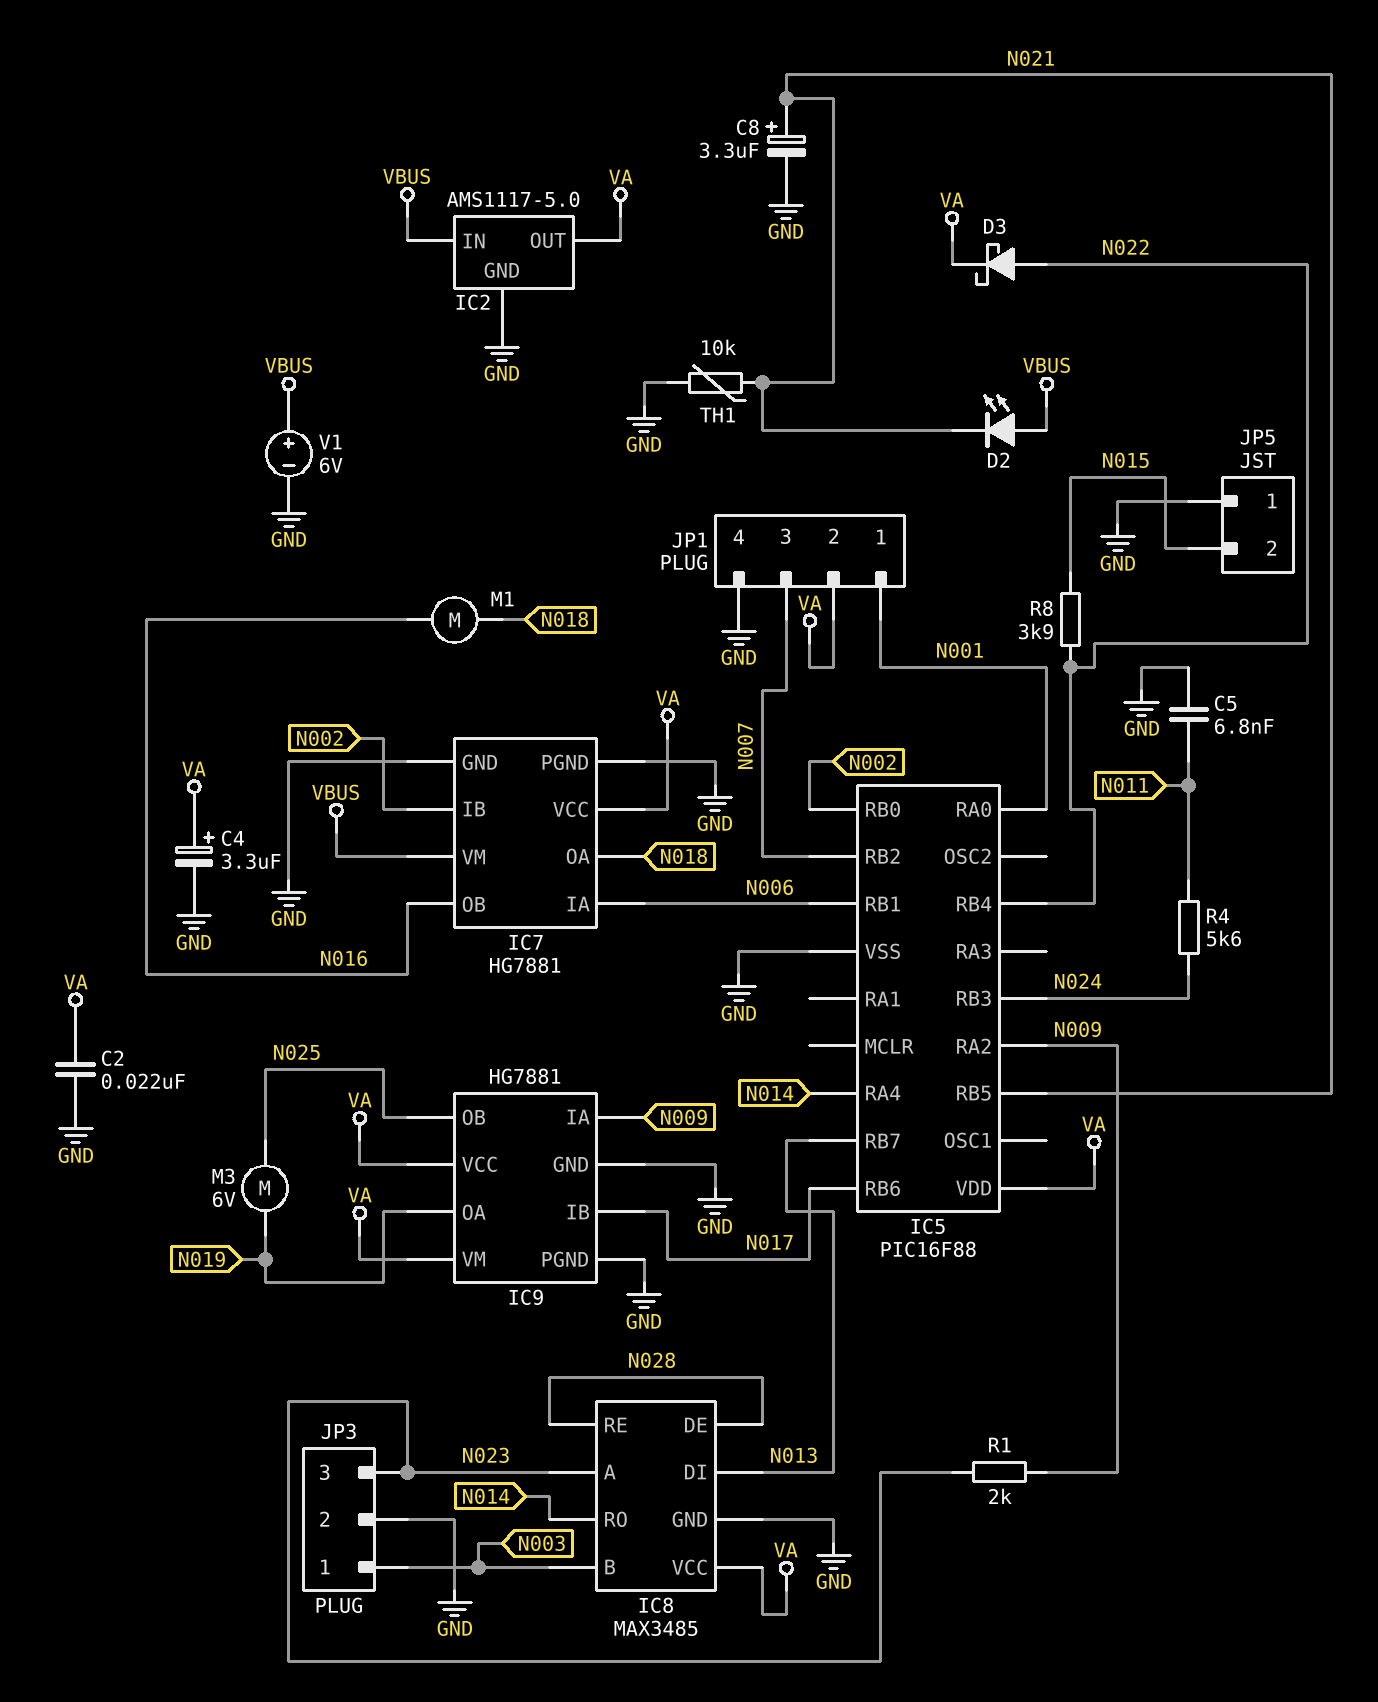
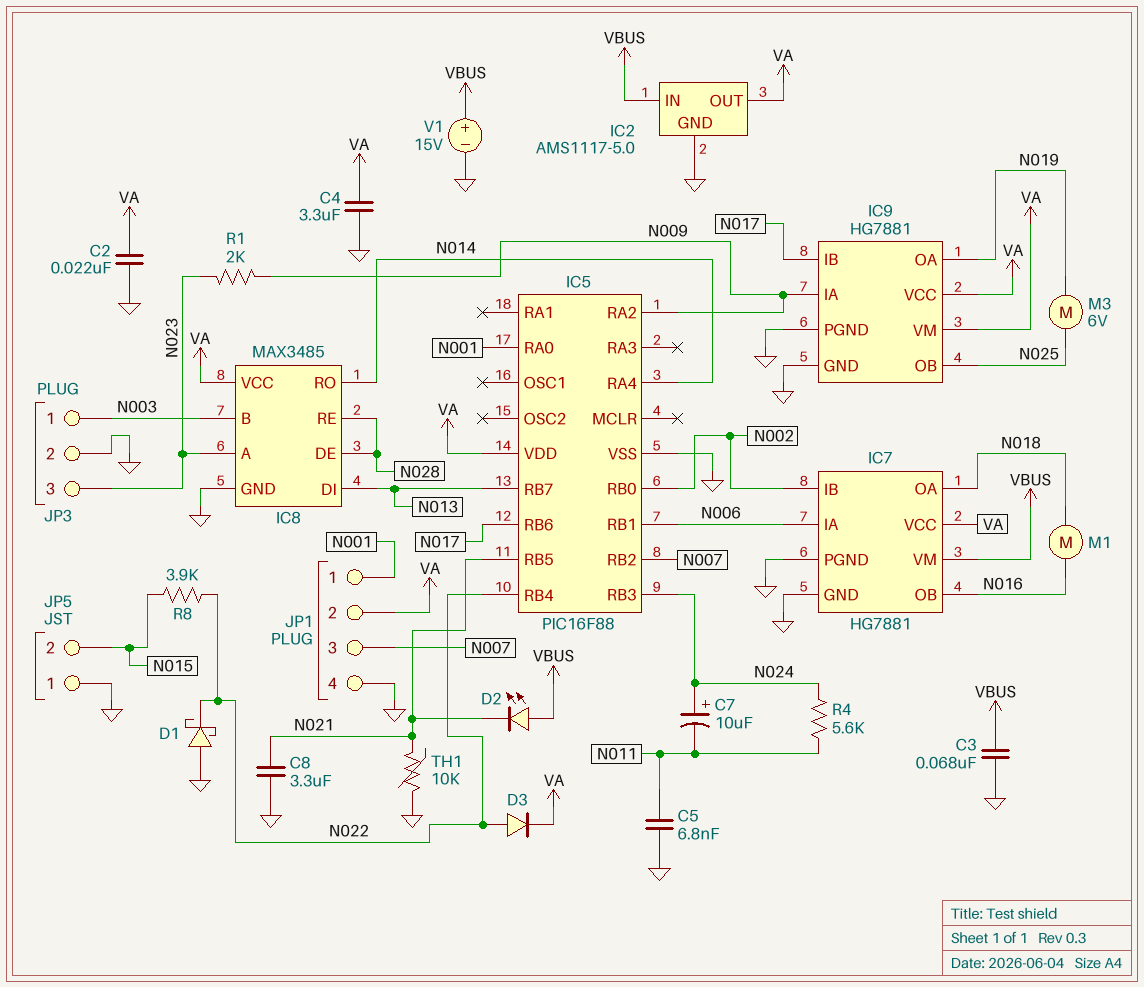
C3: none -> 68nF (GND, VBUS)
C4: 3.3uF (plus VA, minus GND) -> 3.3uF (GND, VA)
C7: none -> 10uF (plus N024, minus N011)
C8: 3.3uF (plus N021, minus GND) -> 3.3uF (GND, N021)
D1: none -> schottky (A GND, K N022)
D3: schottky (A N022, K VA) -> diode (A N022, K VA)
V1: 6V (plus VBUS, minus GND) -> 15V (plus VBUS, minus GND)

